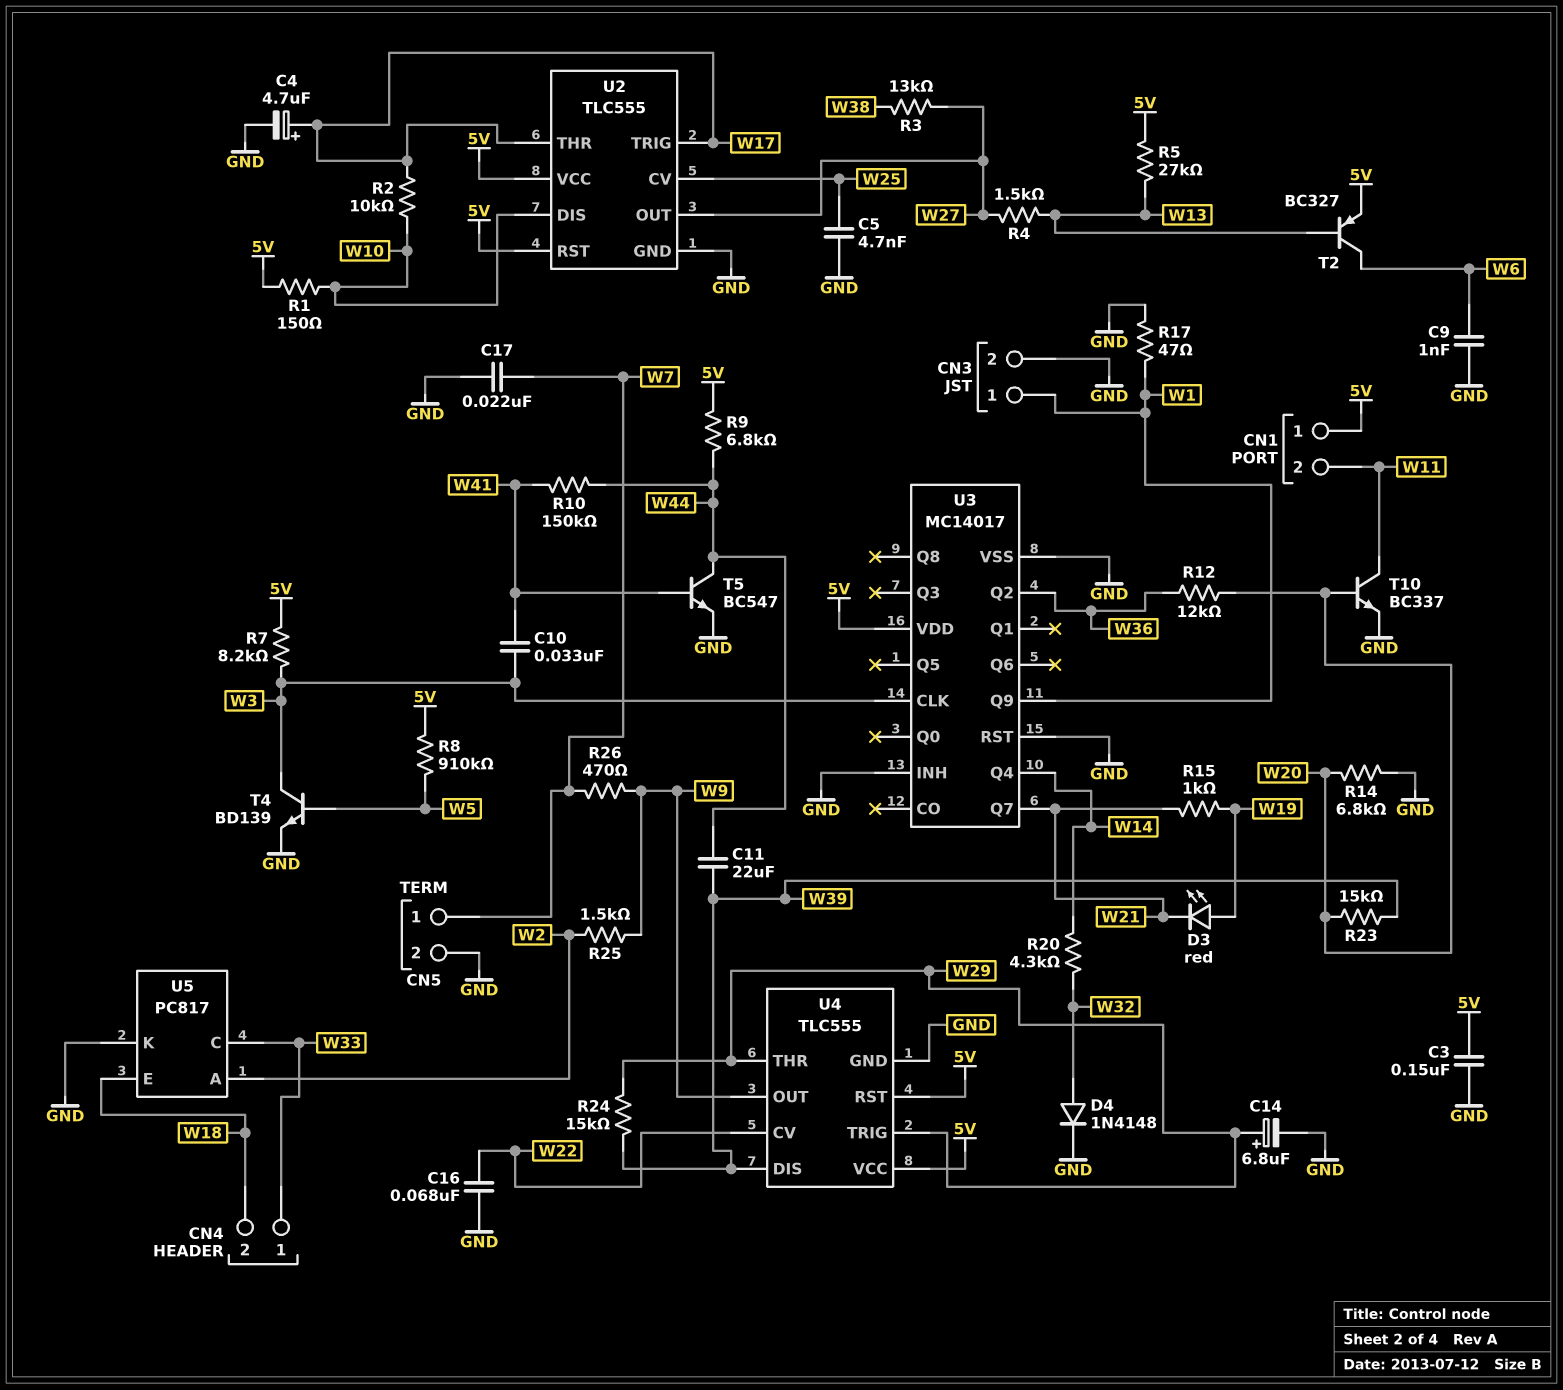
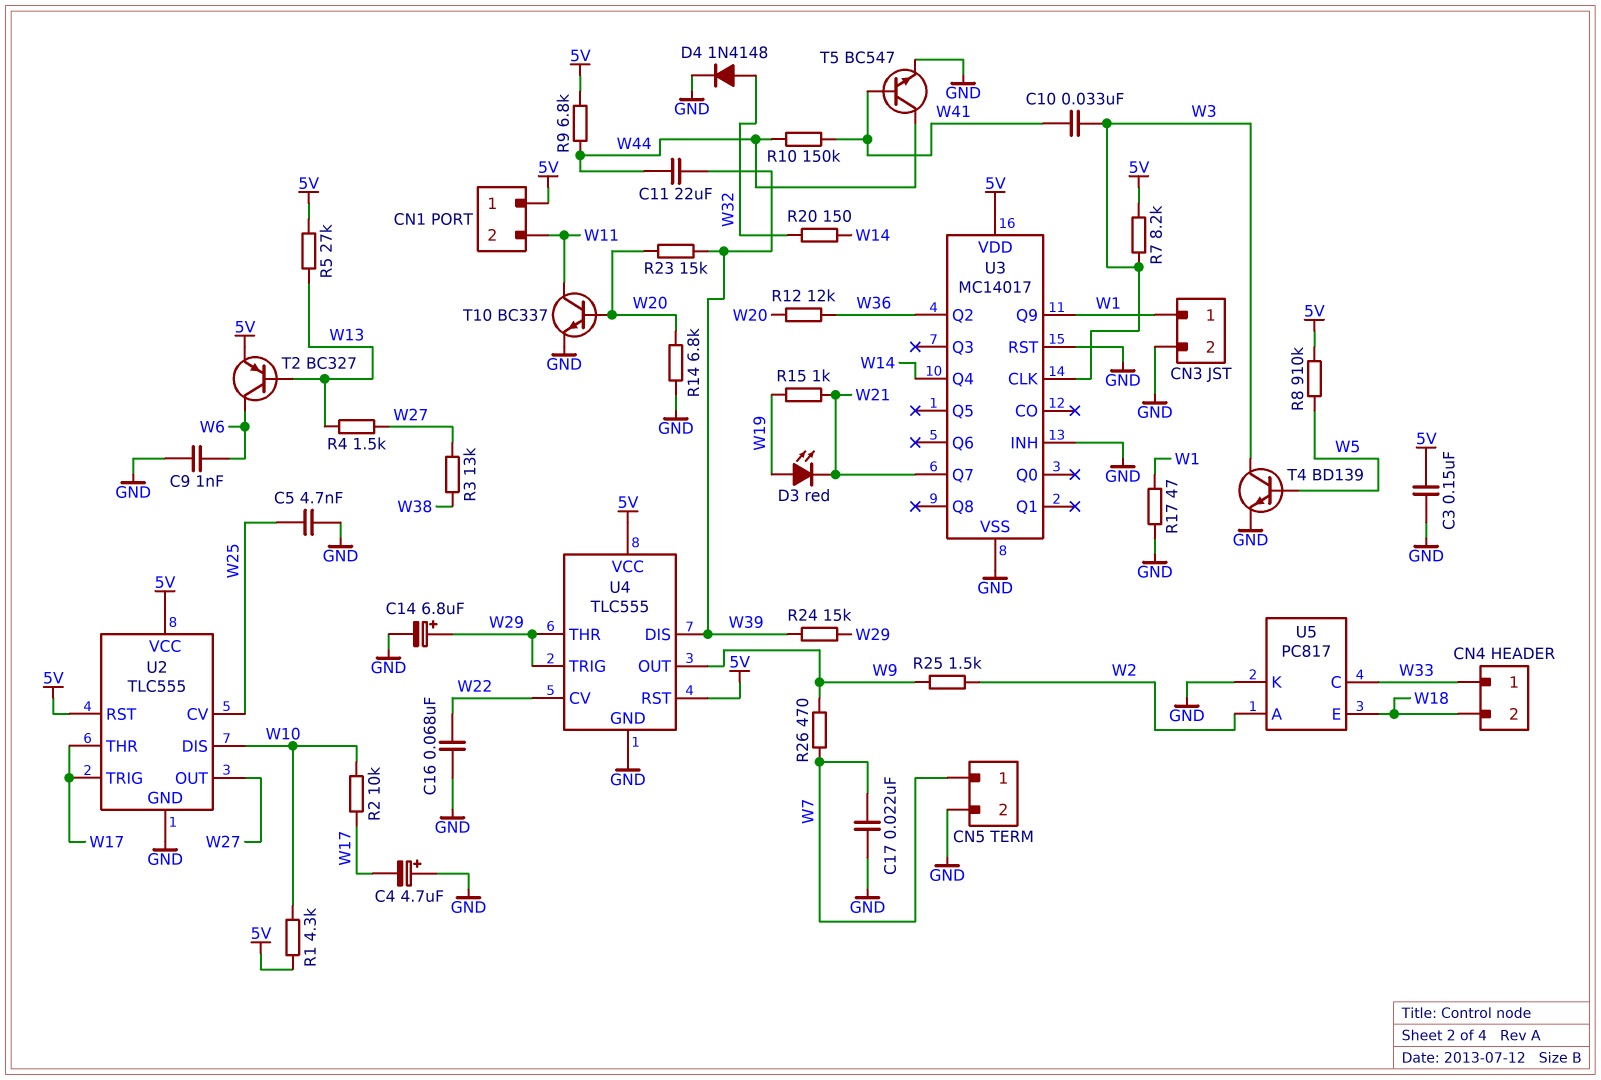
C4: 4.7uF (plus W17, minus GND) -> 4.7uF (plus GND, minus W17)
R1: 150 (5V, W10) -> 4.3k (5V, W10)
R20: 4.3k (W14, W32) -> 150 (W14, W32)

